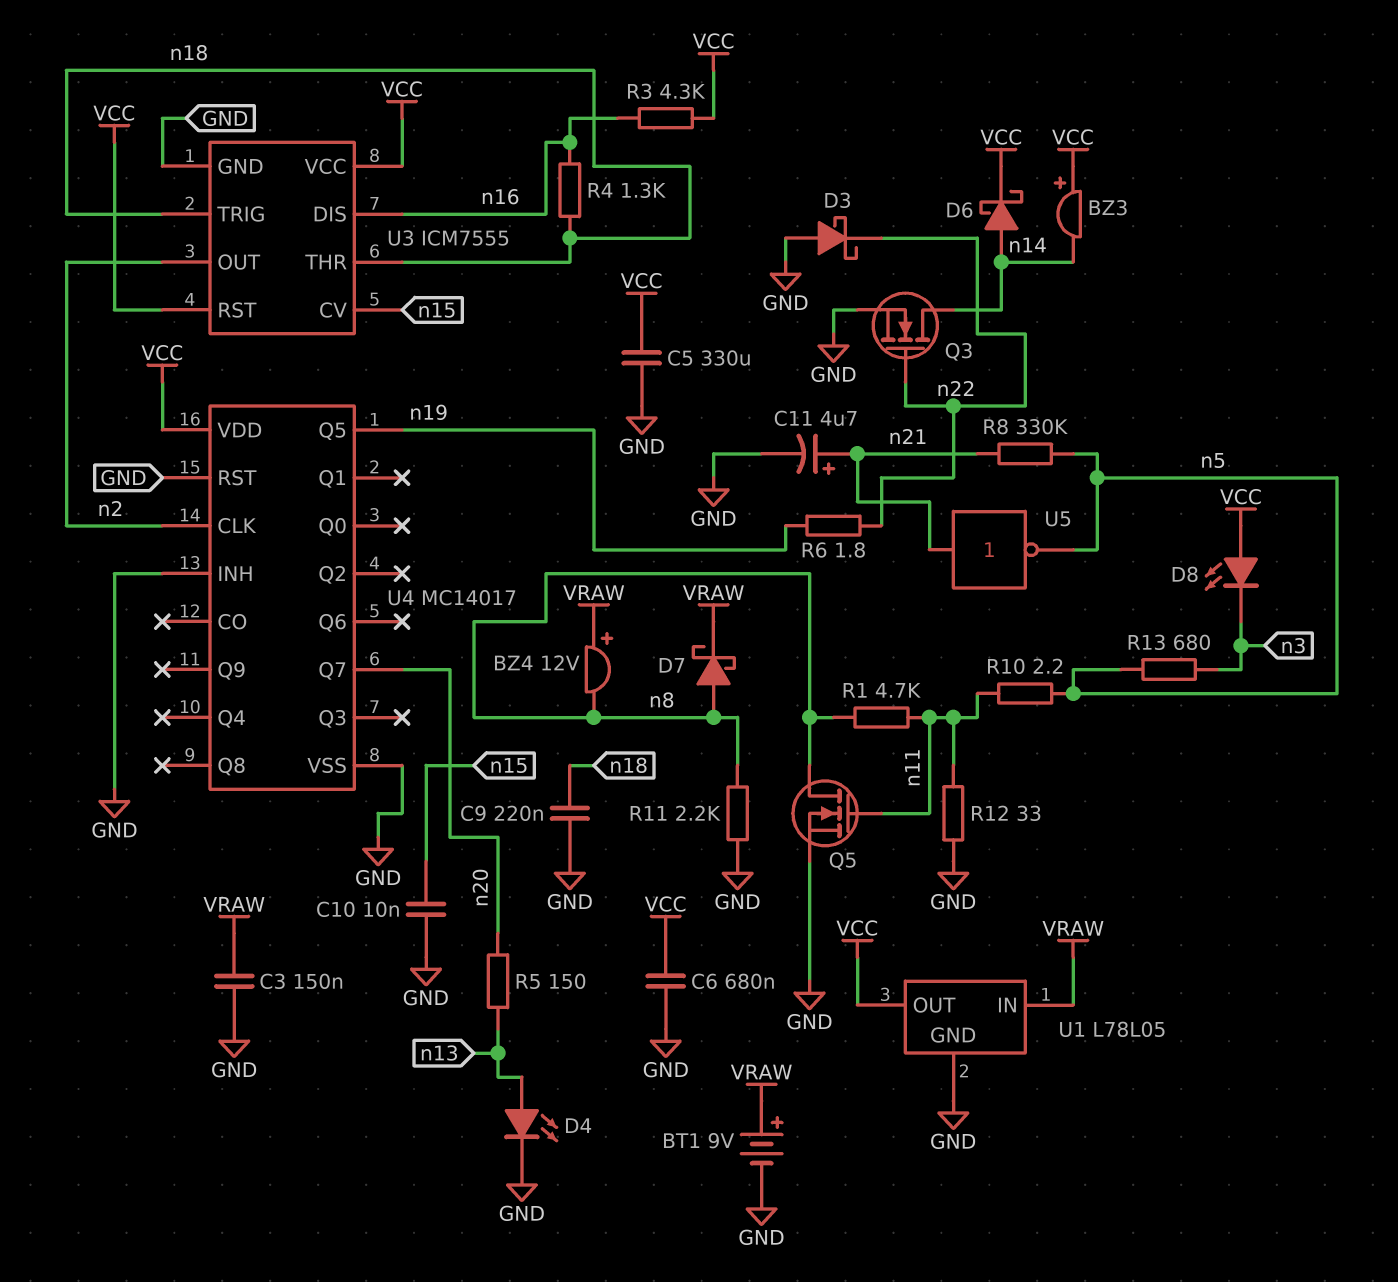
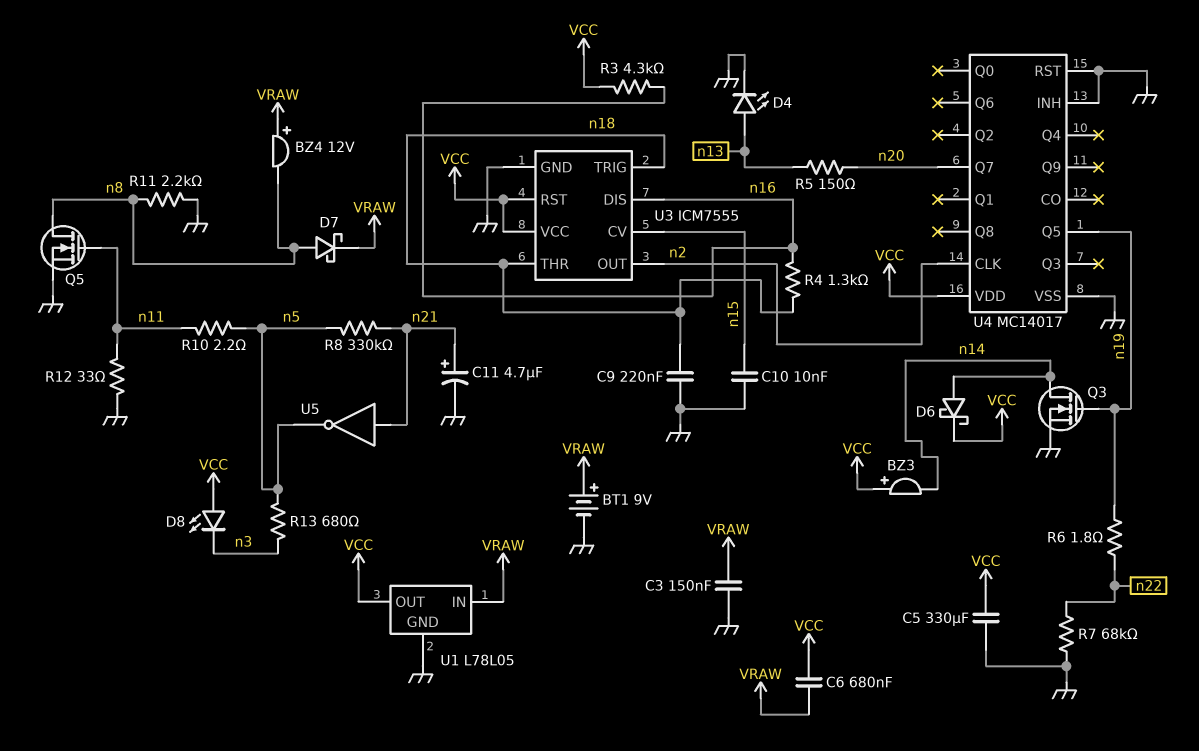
C6: 680nF (GND, VCC) -> 680nF (VCC, VRAW)
D3: schottky (A GND, K n22) -> none
Q3: NMOS (G n22, D n14, S GND) -> NMOS (G n19, D n14, S GND)
R1: 4.7k (n8, n11) -> none
R7: none -> 68k (GND, n22)

